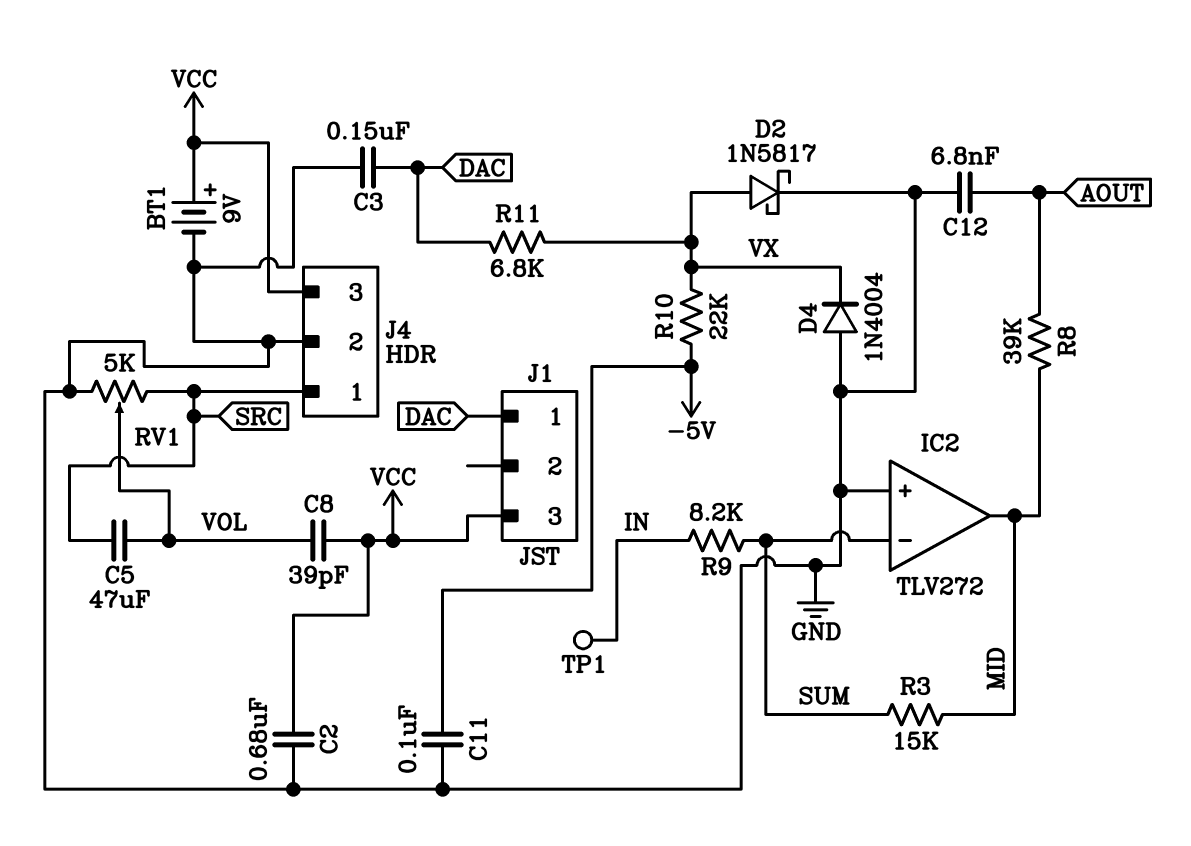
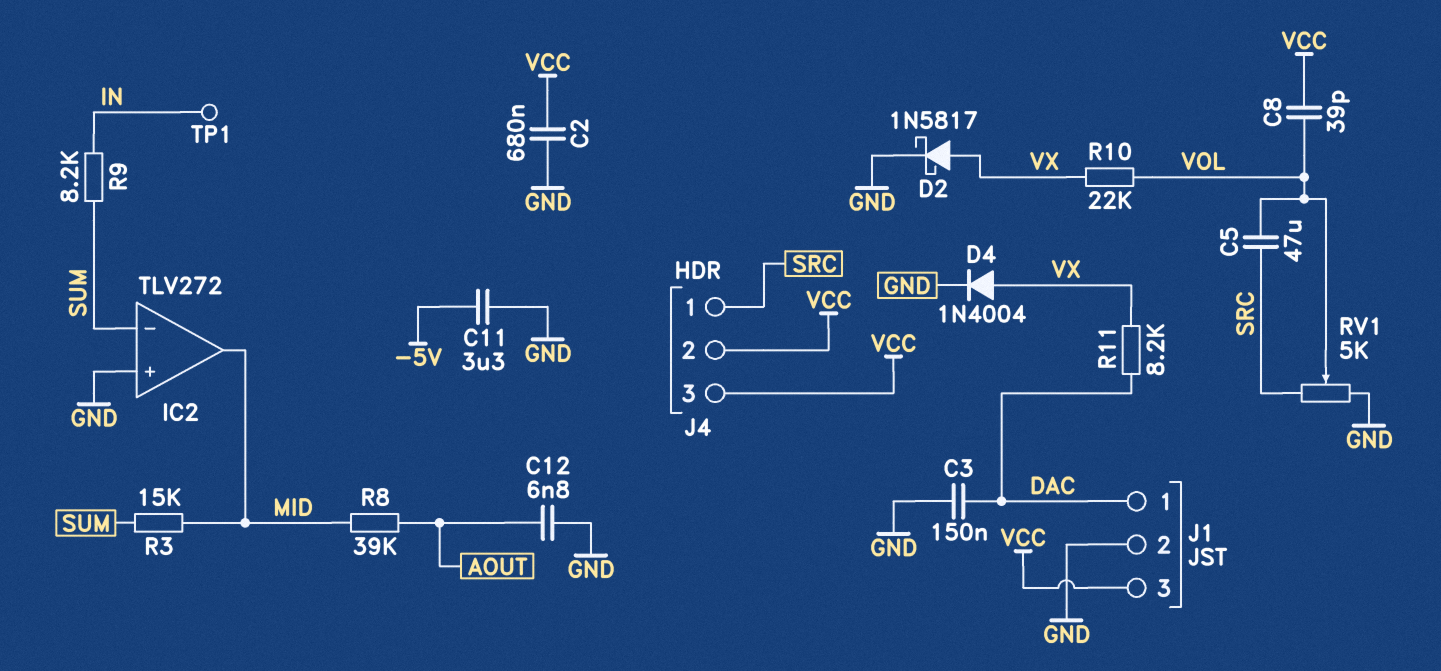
BT1: 9V (plus VCC, minus GND) -> none
C11: 100nF (-5V, GND) -> 3.3uF (-5V, GND)
D4: diode 1N4004 (A GND, K VX) -> diode 1N4004 (A VX, K GND)
J1 pin 2: none -> GND
J4 pin 2: GND -> VCC
R10: 22k (-5V, VX) -> 22k (VOL, VX)
R11: 6.8k (DAC, VX) -> 8.2k (DAC, VX)

